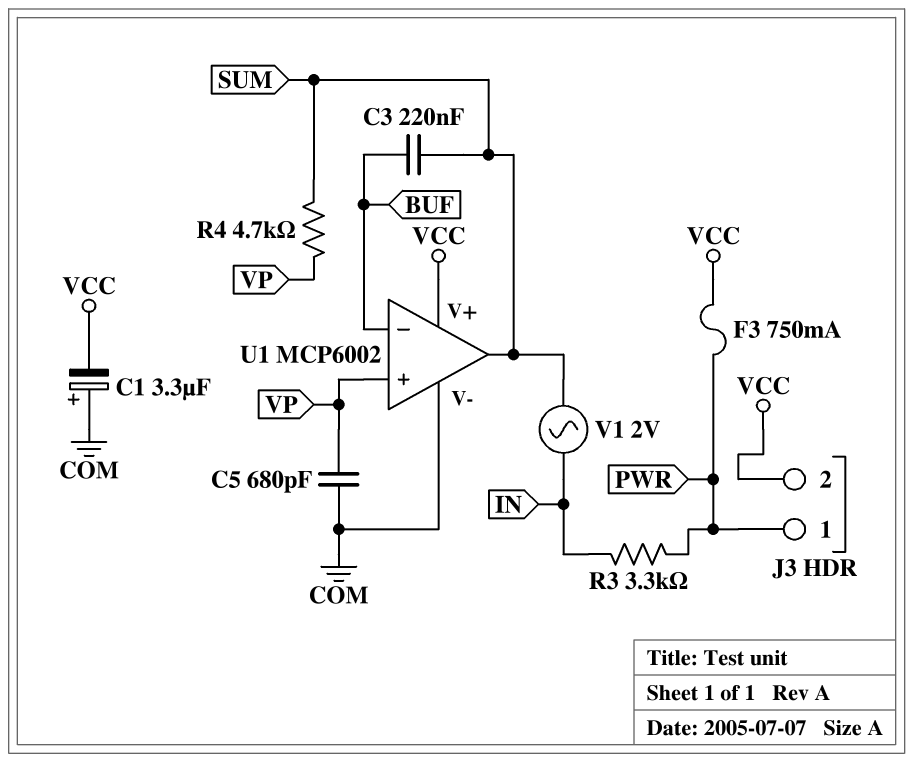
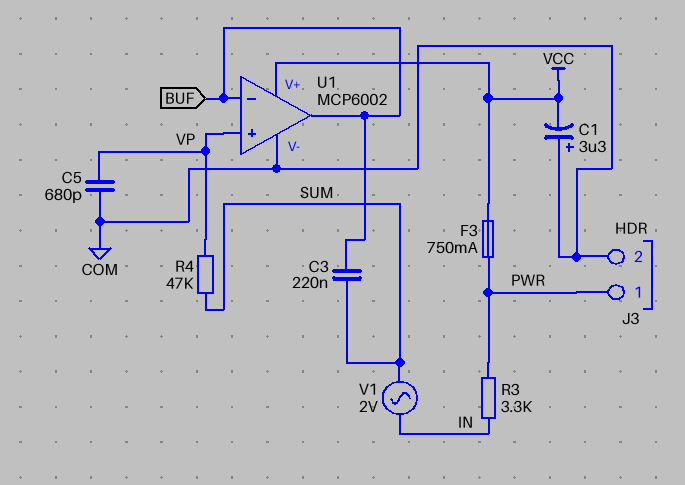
J3 pin 2: VCC -> COM
R4: 4.7k (SUM, VP) -> 47k (SUM, VP)
U1 pin out: SUM -> BUF

